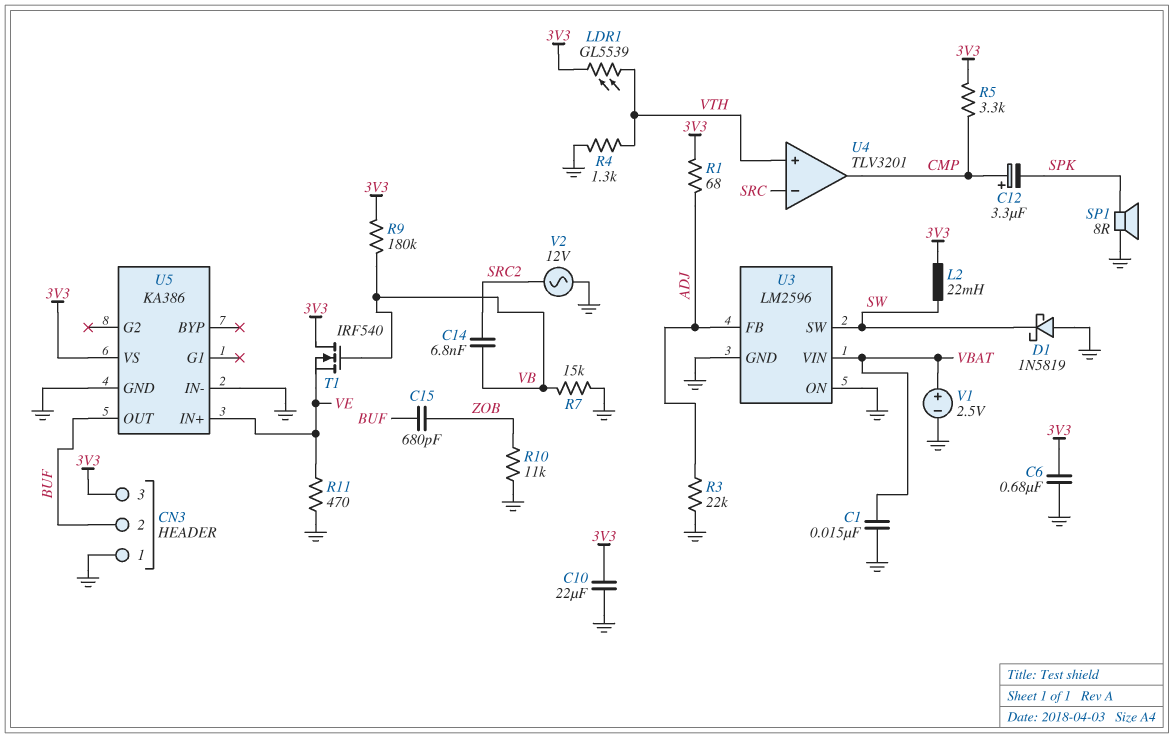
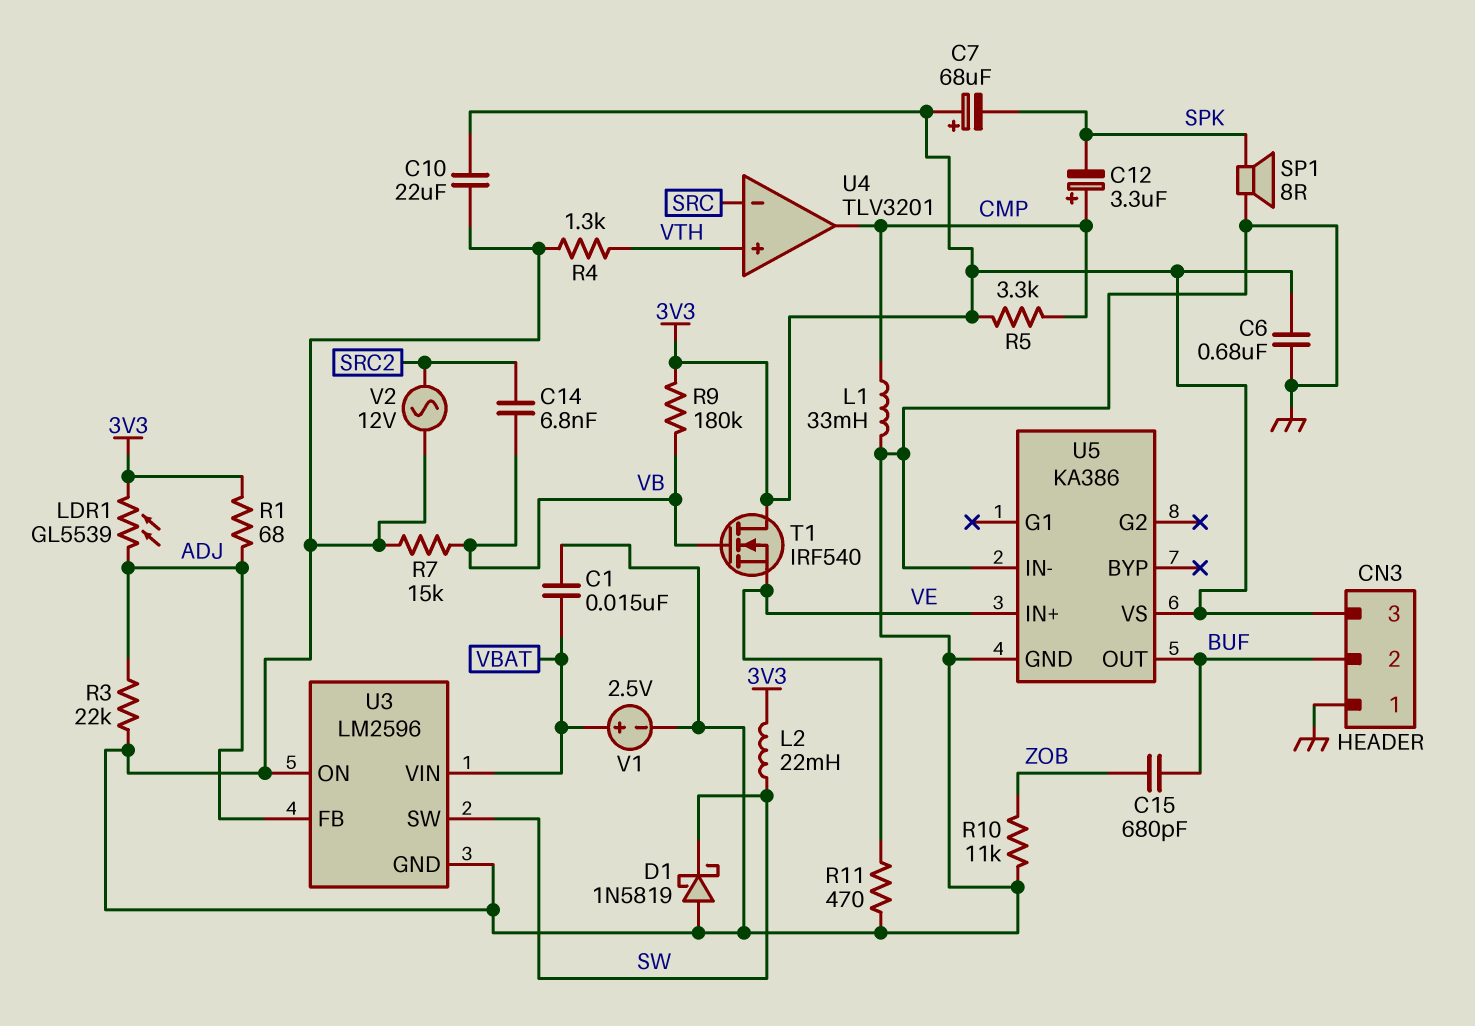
C7: none -> 68uF (plus 3V3, minus SPK)
L1: none -> 33mH (CMP, GND)
LDR1: GL5539 (3V3, VTH) -> GL5539 (3V3, ADJ)

